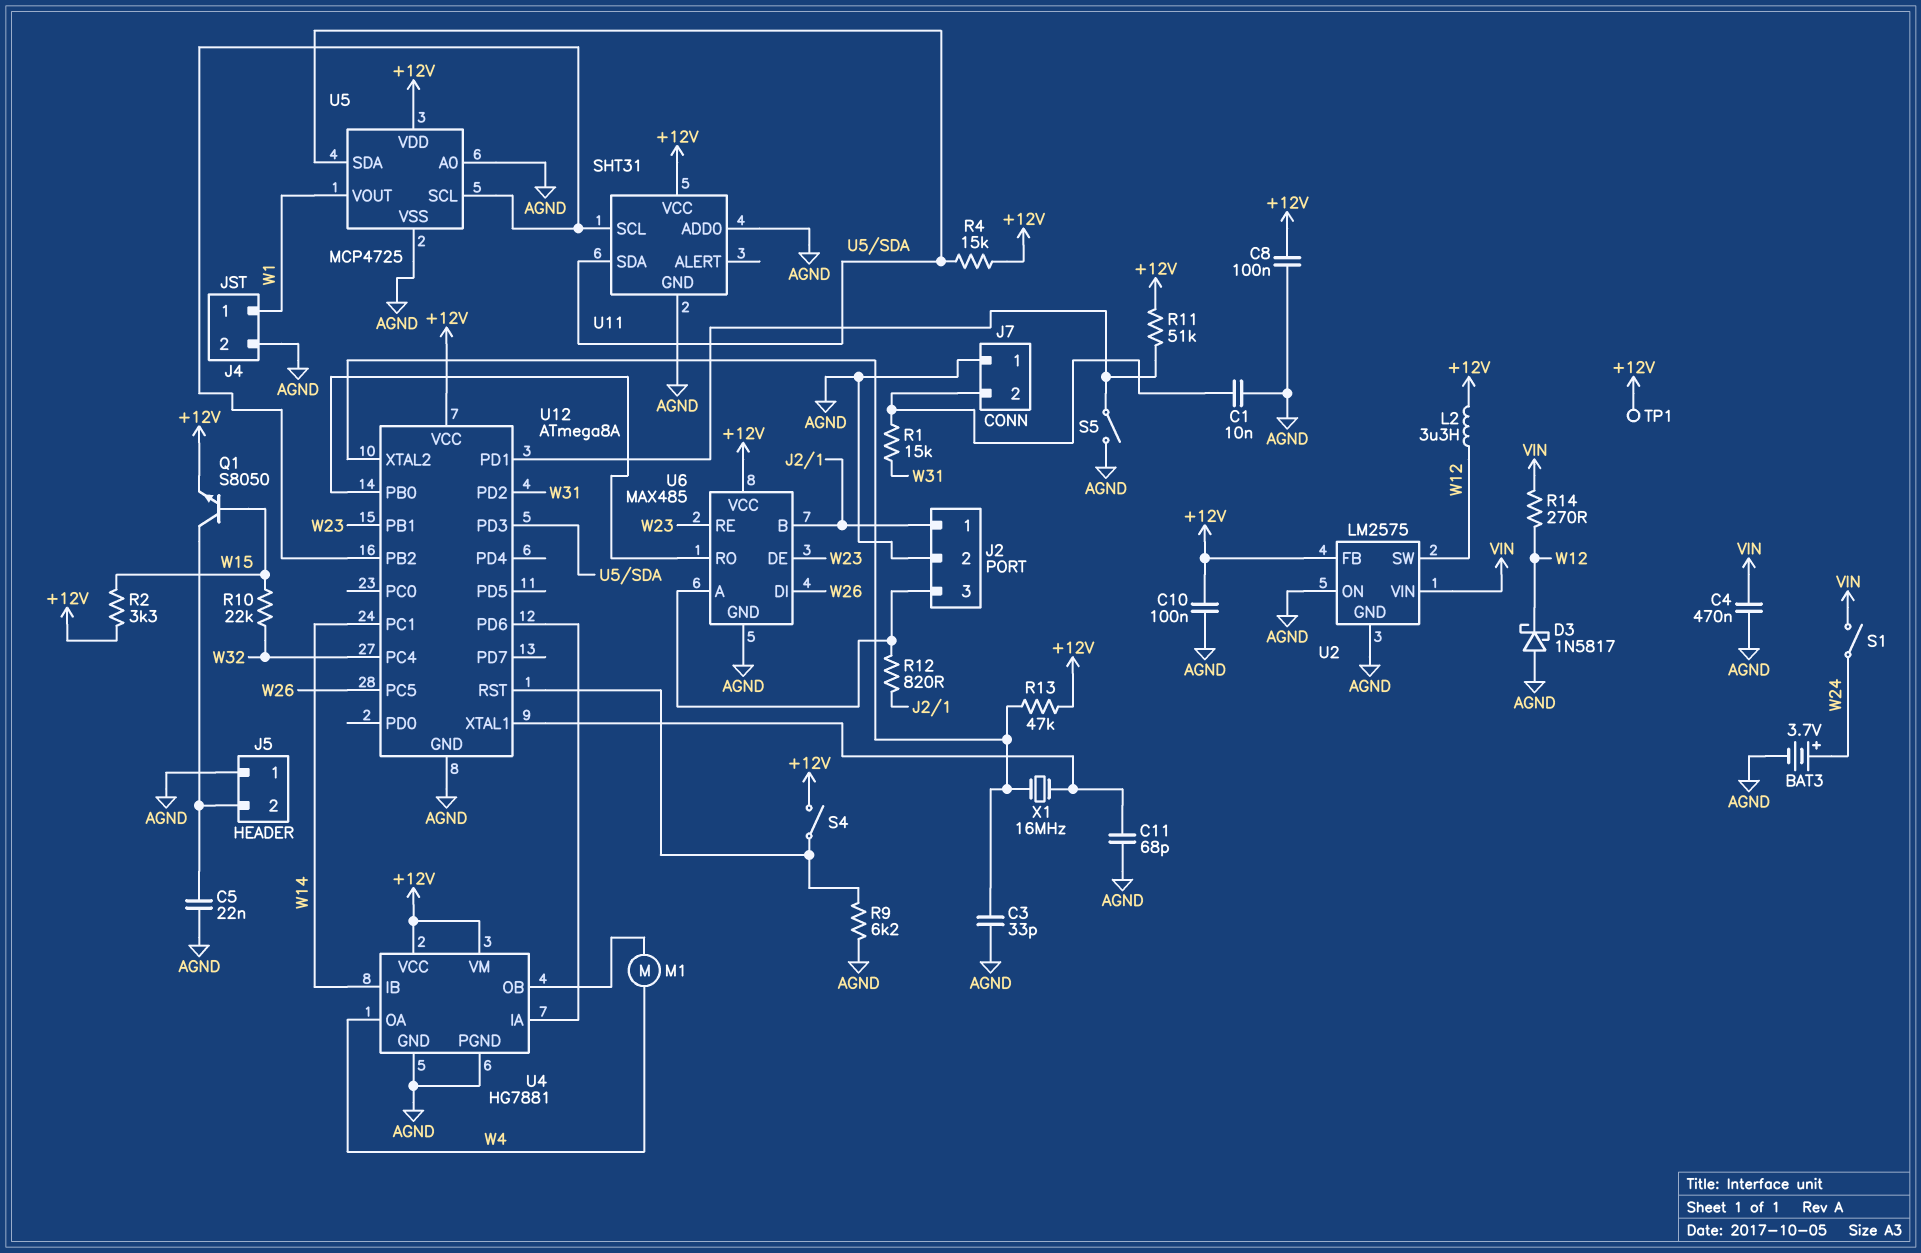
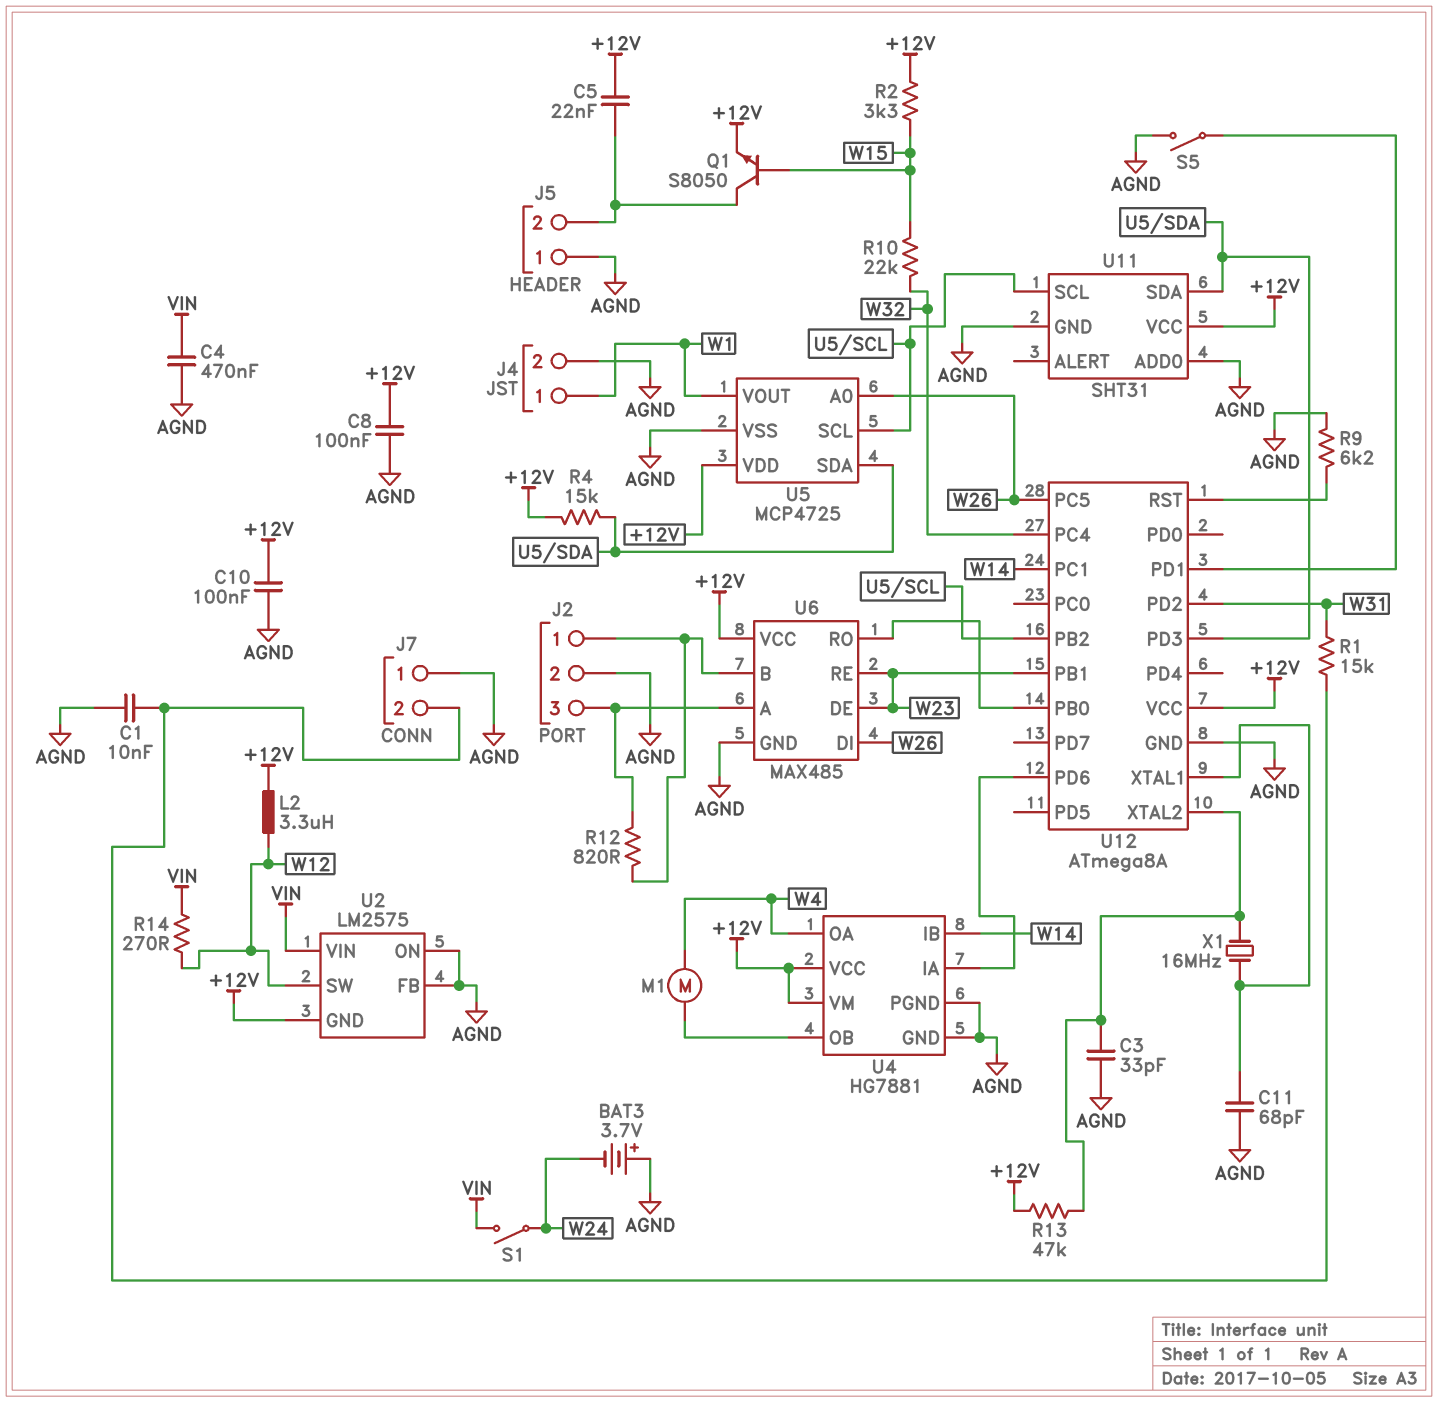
BAT3: 3.7V (plus W24, minus AGND) -> 3.7V (plus AGND, minus W24)
C5: 22nF (AGND, J5/2) -> 22nF (+12V, J5/2)
D3: schottky 1N5817 (A AGND, K W12) -> none
R11: 51k (+12V, U12/PD1) -> none
S4: switch (+12V, U12/RST) -> none
TP1: test point (+12V) -> none
U2 pin FB: +12V -> AGND
U2 pin GND: AGND -> +12V
U5 pin A0: AGND -> W26

